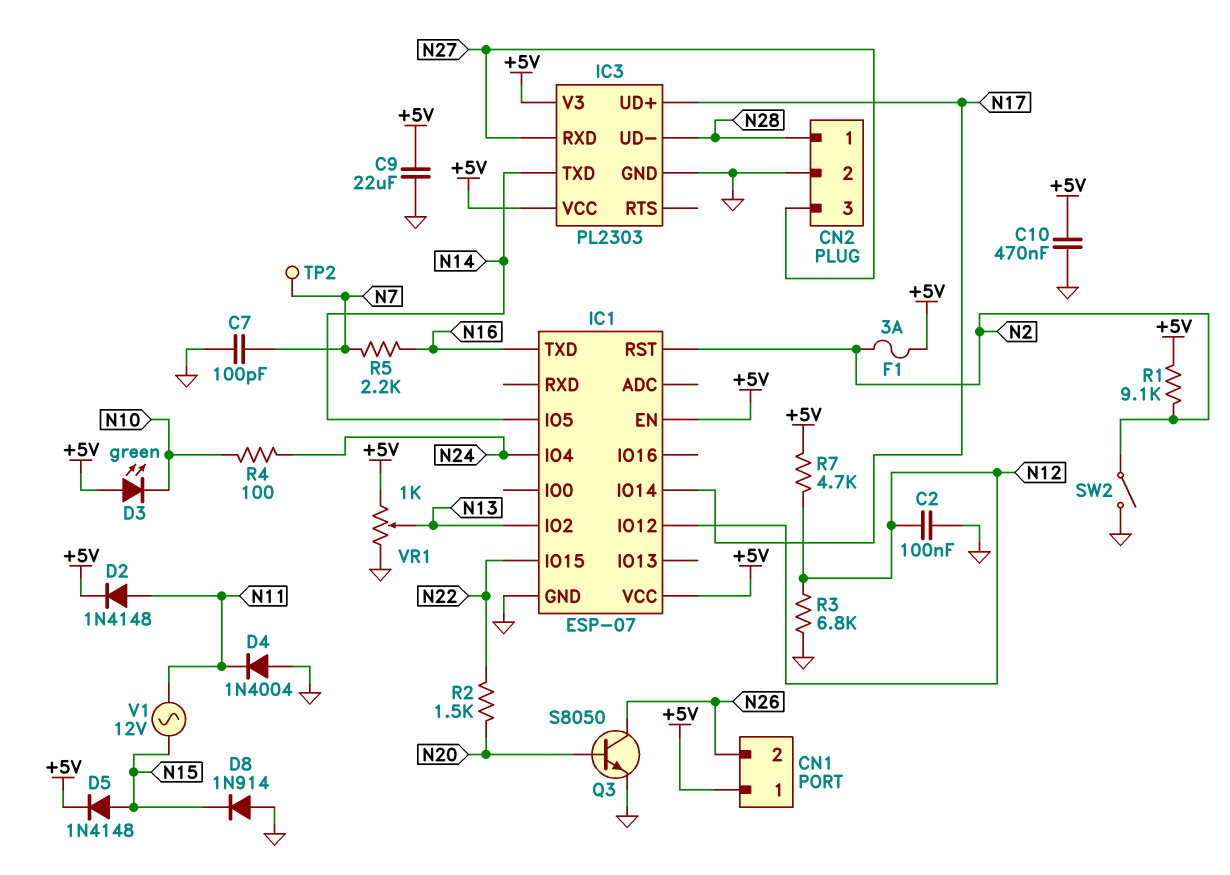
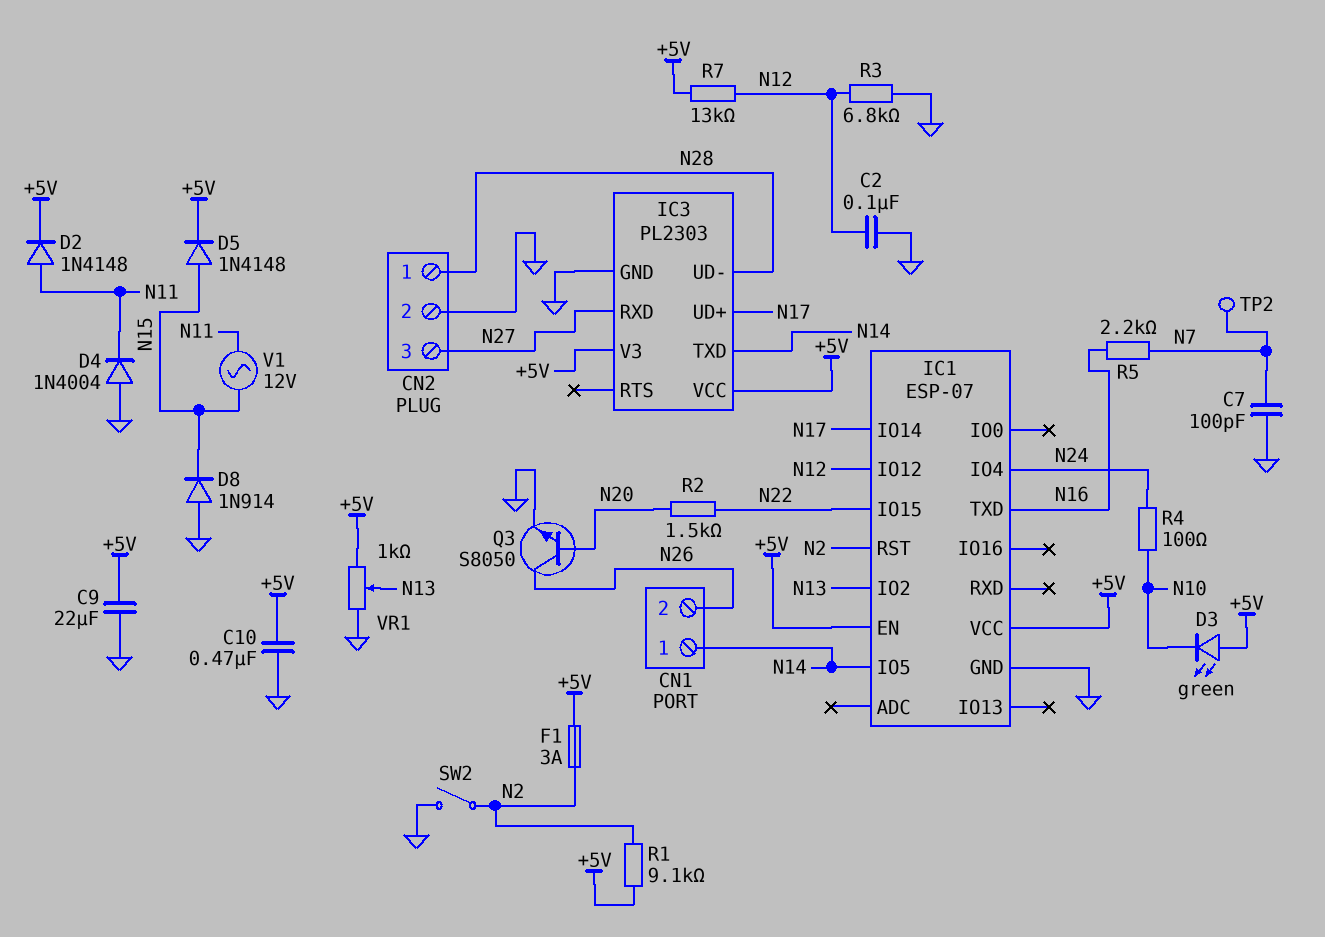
CN1 pin 1: +5V -> N14
R7: 4.7k (+5V, N12) -> 13k (+5V, N12)

